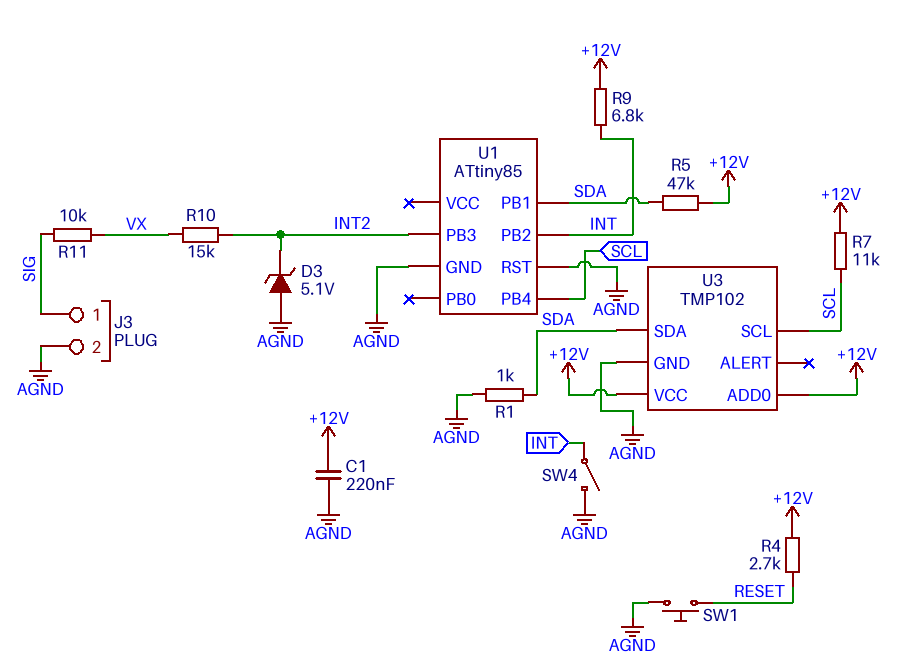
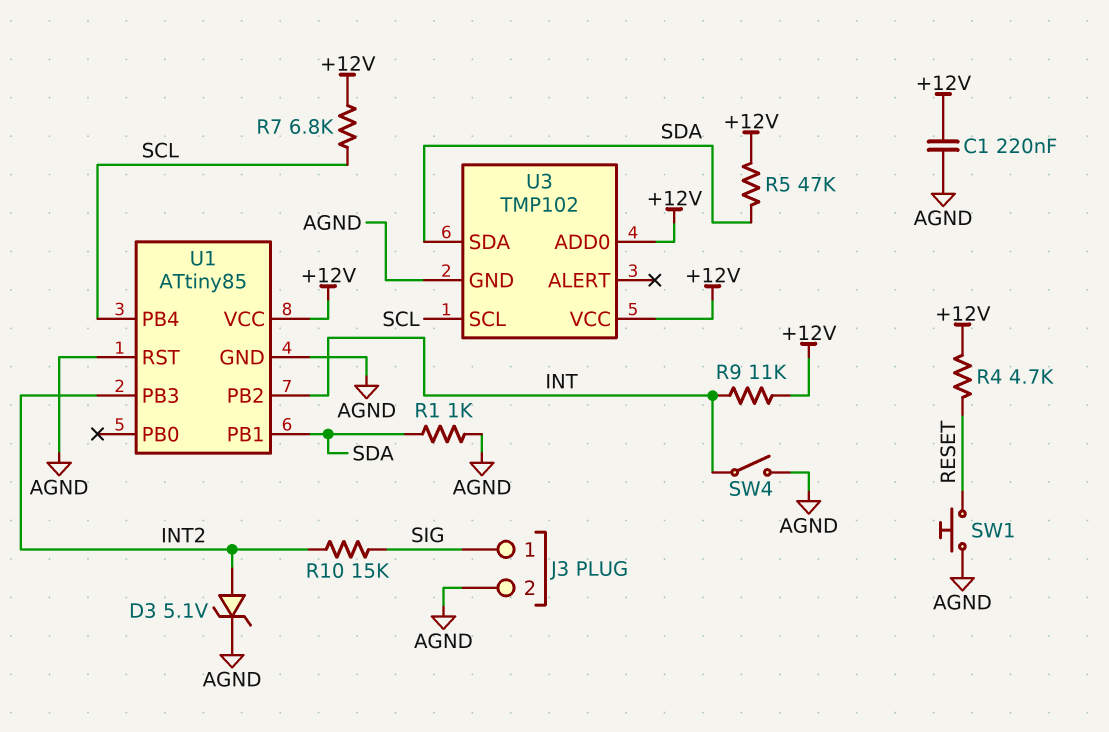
D3: zener 5.1V (A AGND, K INT2) -> zener 5.1V (A INT2, K AGND)
R4: 2.7k (+12V, RESET) -> 4.7k (+12V, RESET)
R7: 11k (+12V, SCL) -> 6.8k (+12V, SCL)
R9: 6.8k (+12V, INT) -> 11k (+12V, INT)
R10: 15k (INT2, VX) -> 15k (INT2, SIG)
R11: 10k (SIG, VX) -> none
U1 pin VCC: none -> +12V

